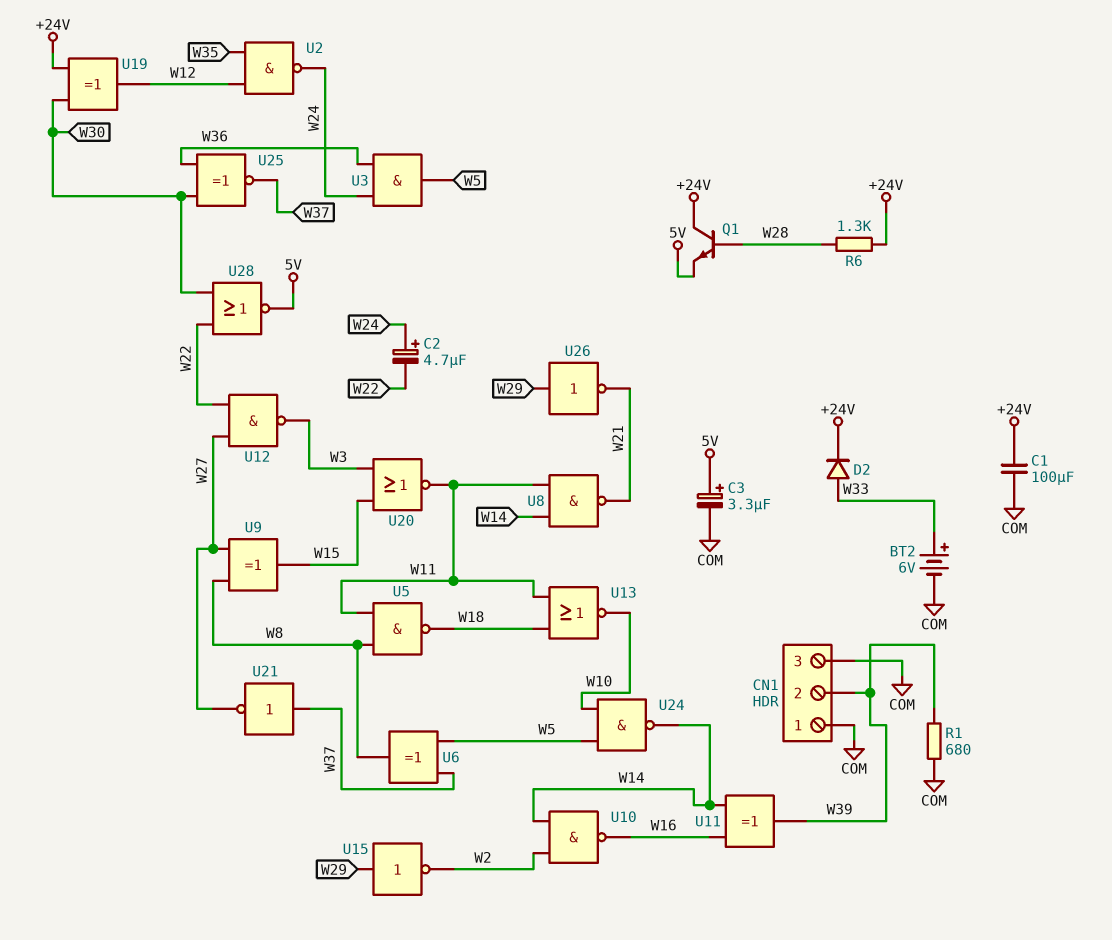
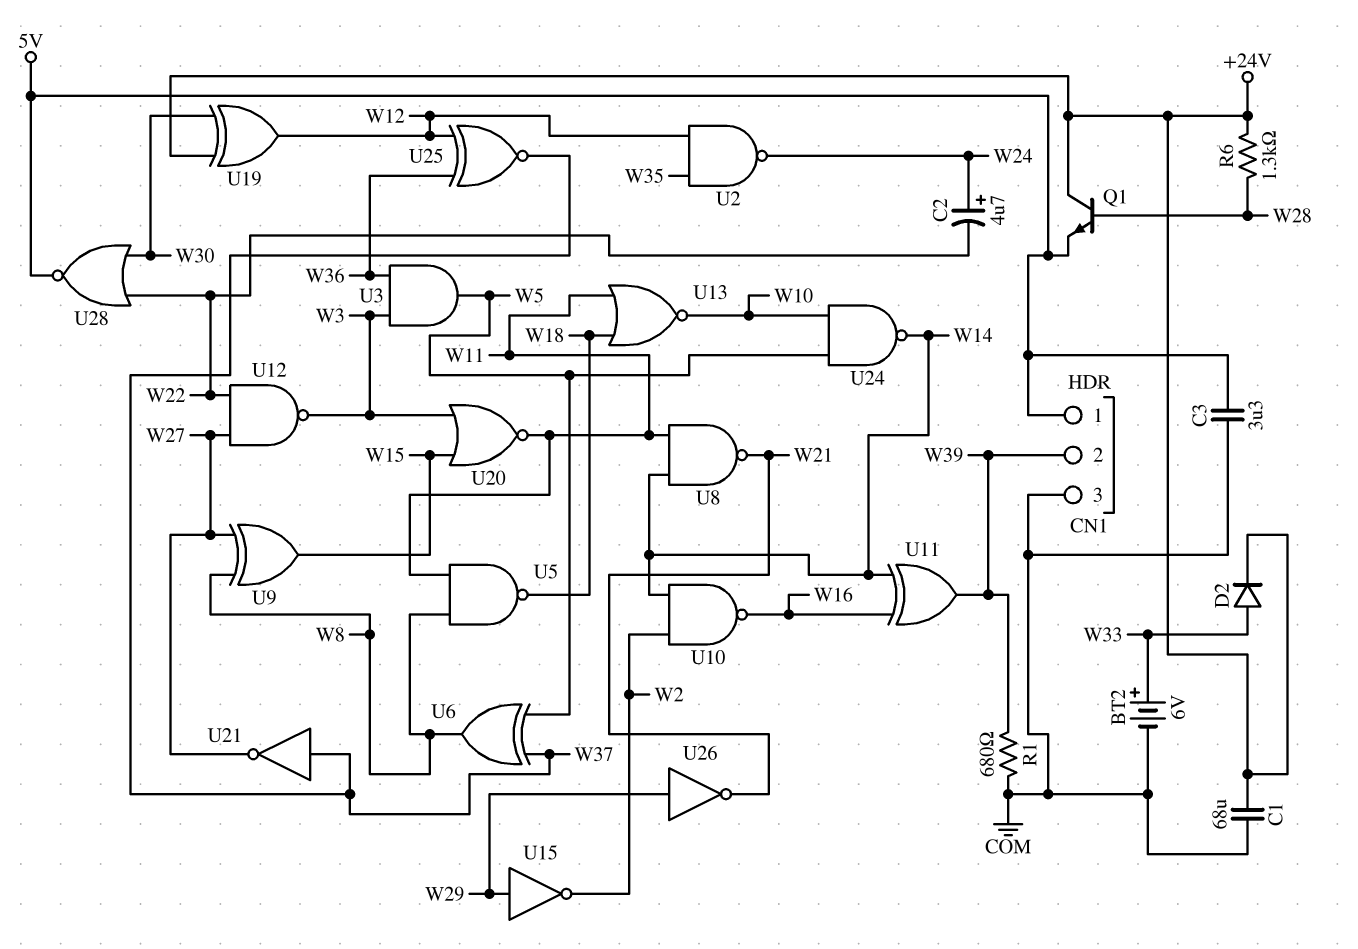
C1: 100uF (+24V, COM) -> 68uF (+24V, COM)
C3: 3.3uF (plus 5V, minus COM) -> 3.3uF (5V, COM)
CN1 pin 1: COM -> 5V
U3: AND (in W24, in W36, out W5) -> AND (in W3, in W36, out W5)
U25: XNOR (in W30, in W36, out W37) -> XNOR (in W12, in W36, out W37)

